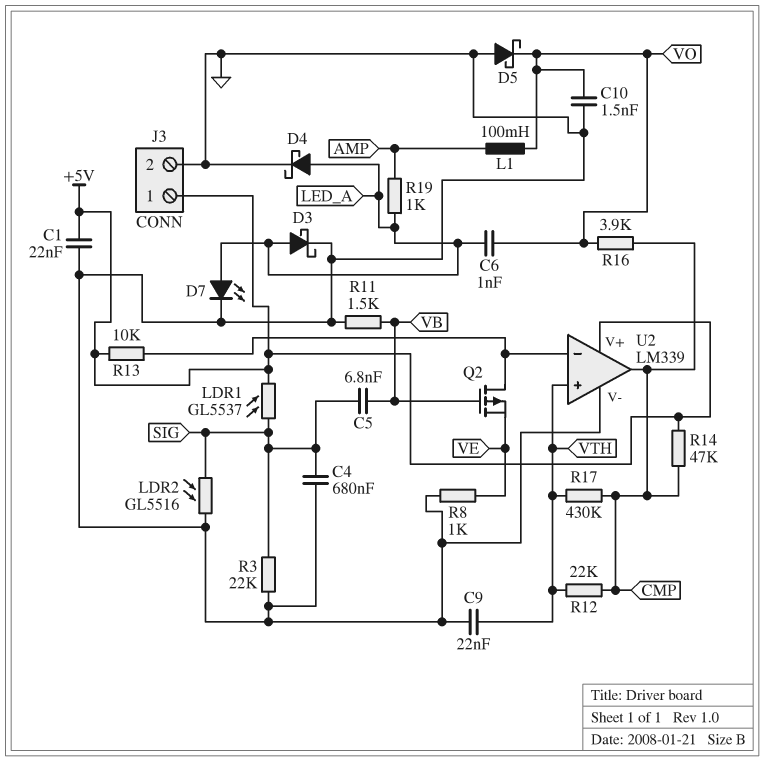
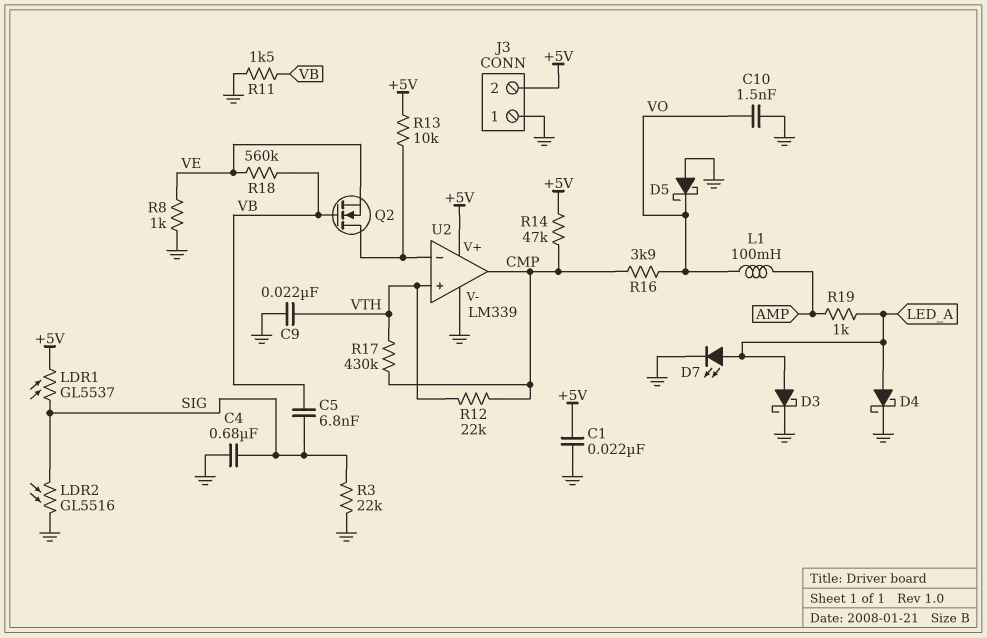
C6: 1nF (LED_A, VO) -> none
J3 pin 1: +5V -> GND
J3 pin 2: GND -> +5V
Q2: PMOS (G VB, D U2/in-, S VE) -> NMOS (G VB, D U2/in-, S VE)
R18: none -> 560k (VB, VE)

